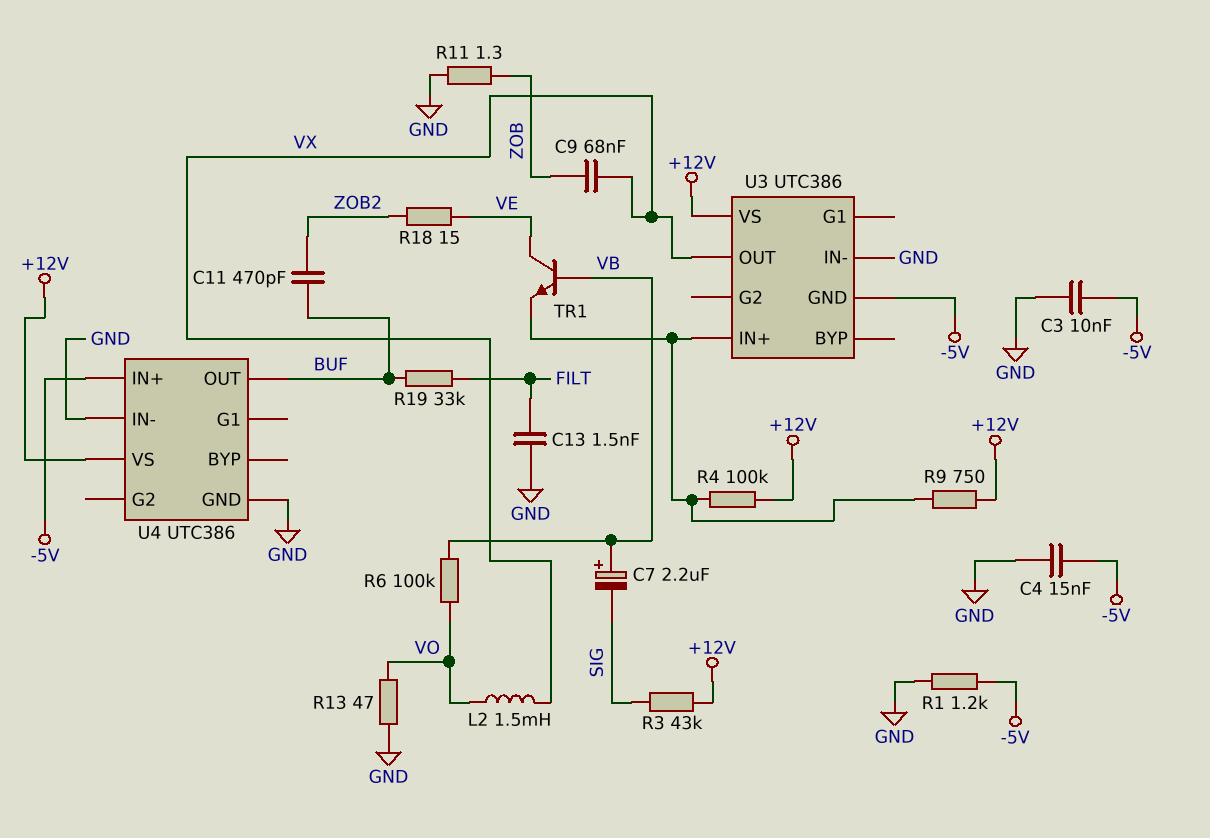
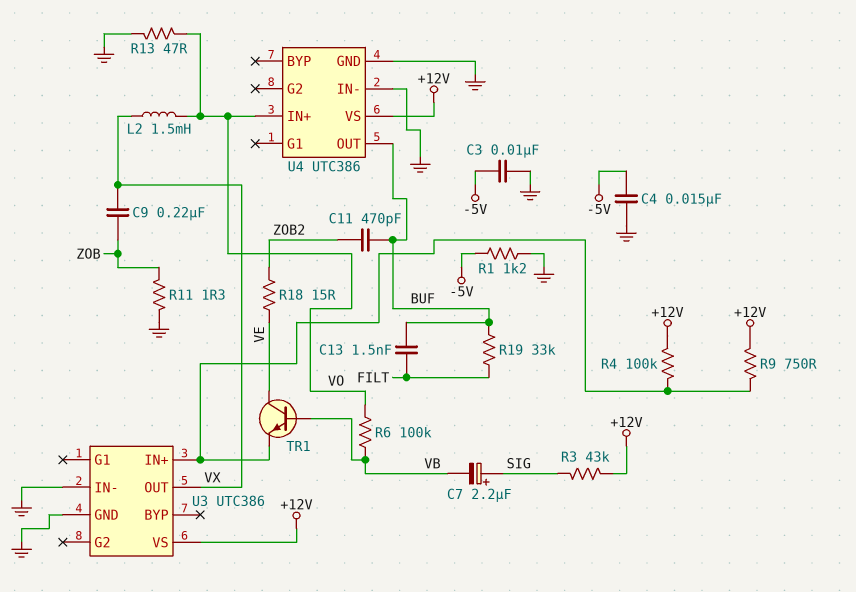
C7: 2.2uF (plus VB, minus SIG) -> 2.2uF (plus SIG, minus VB)
C9: 68nF (VX, ZOB) -> 220nF (VX, ZOB)
C13: 1.5nF (FILT, GND) -> 1.5nF (BUF, FILT)
U3 pin GND: -5V -> GND
U4 pin IN+: -5V -> VO

